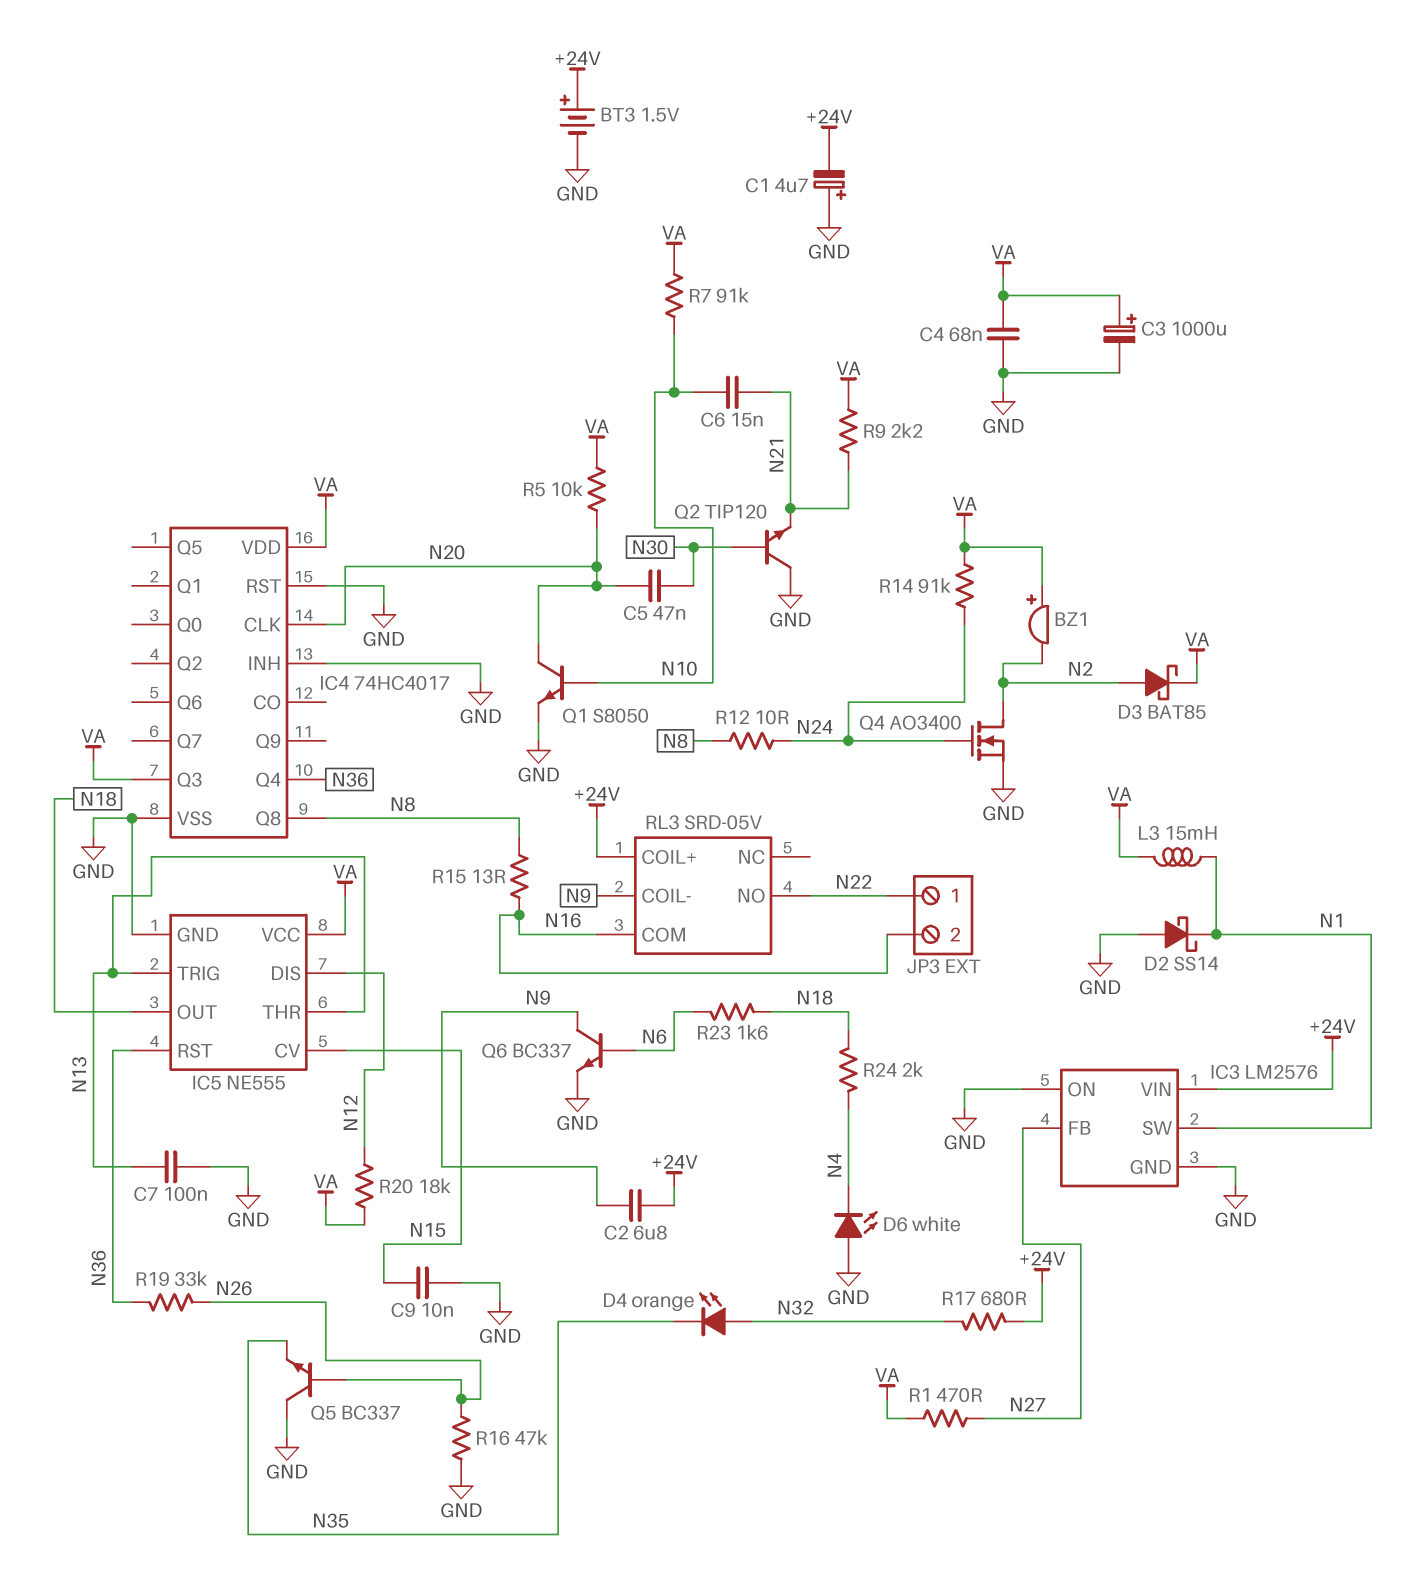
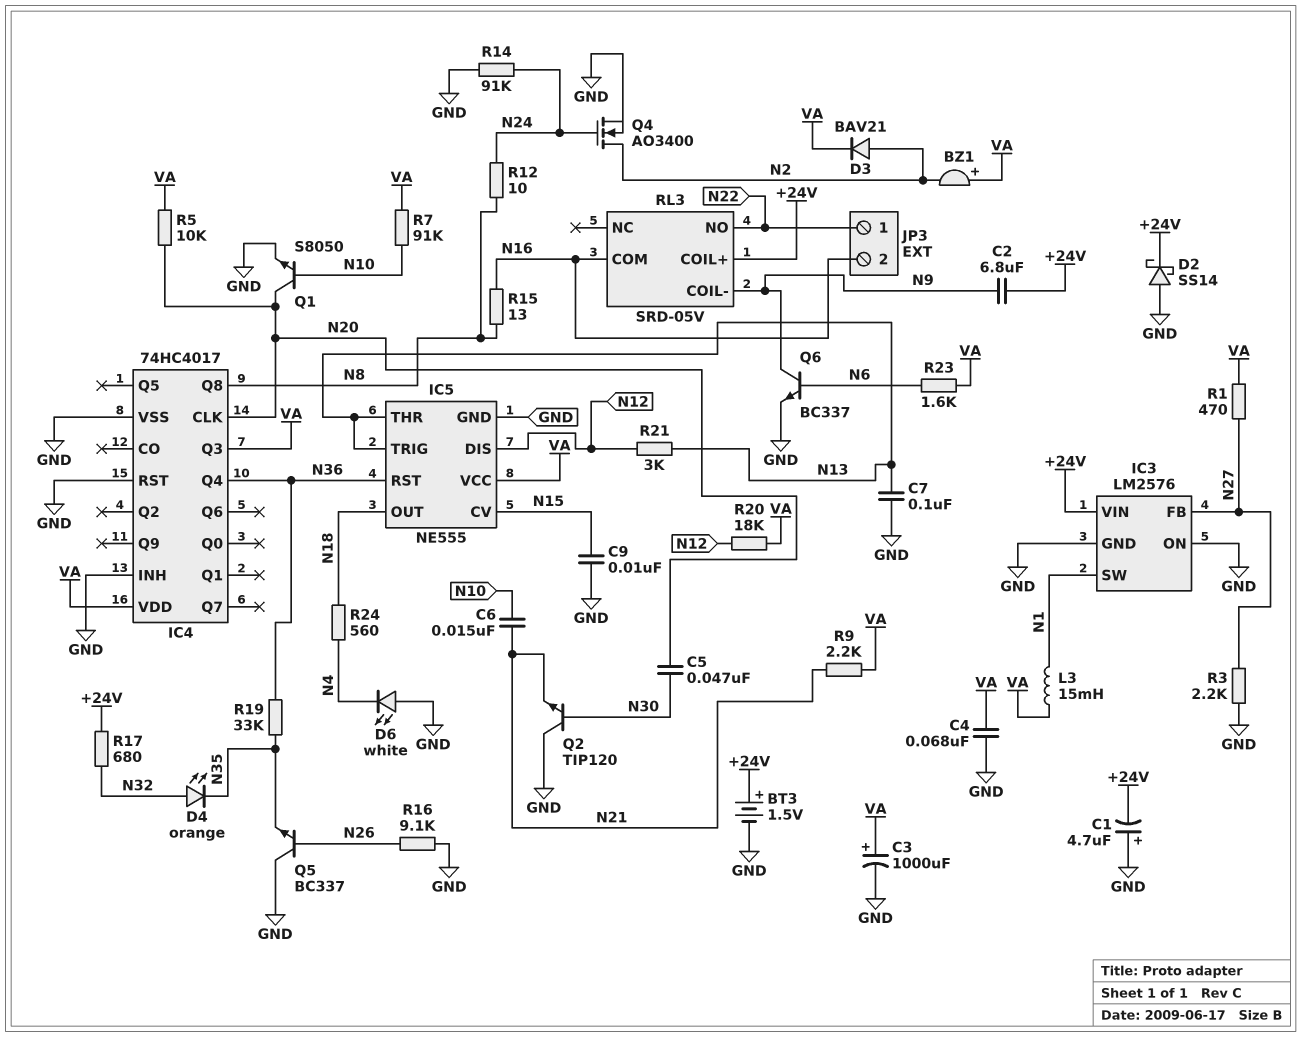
D2: schottky SS14 (A GND, K N1) -> schottky SS14 (A GND, K +24V)
D3: schottky BAT85 (A N2, K VA) -> diode BAV21 (A N2, K VA)
R3: none -> 2.2k (GND, N27)
R14: 91k (N24, VA) -> 91k (GND, N24)
R16: 47k (GND, N26) -> 9.1k (GND, N26)
R19: 33k (N26, N36) -> 33k (N35, N36)
R21: none -> 3k (N12, N13)
R23: 1.6k (N6, N18) -> 1.6k (N6, VA)
R24: 2k (N4, N18) -> 560 (N4, N18)

